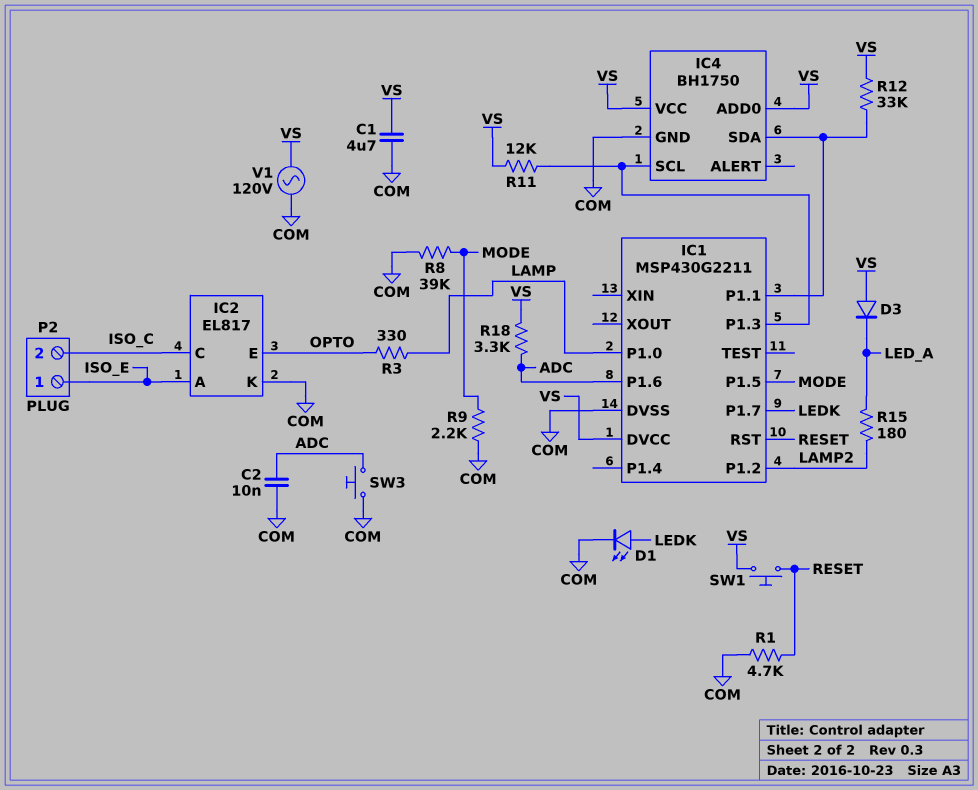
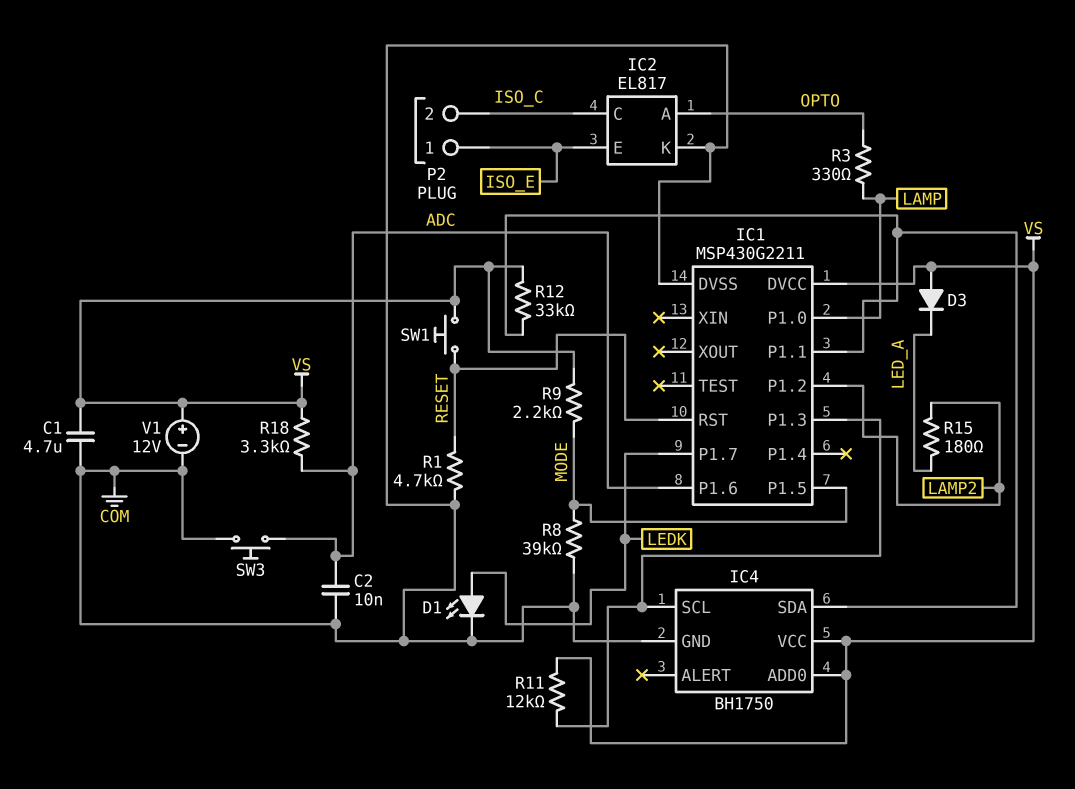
IC2 pin A: ISO_E -> OPTO
IC2 pin E: OPTO -> ISO_E
R9: 2.2k (COM, MODE) -> 2.2k (MODE, VS)
V1: AC 120V (COM, VS) -> 12V (plus VS, minus COM)

